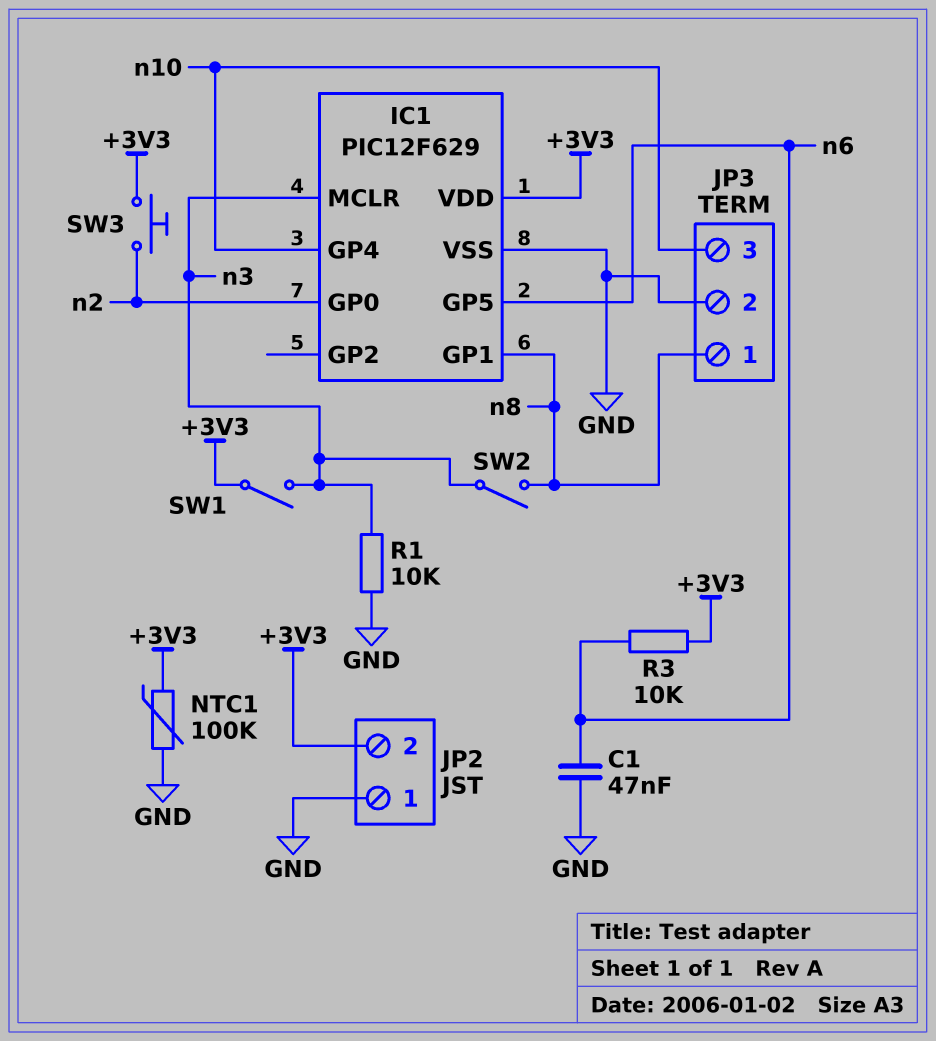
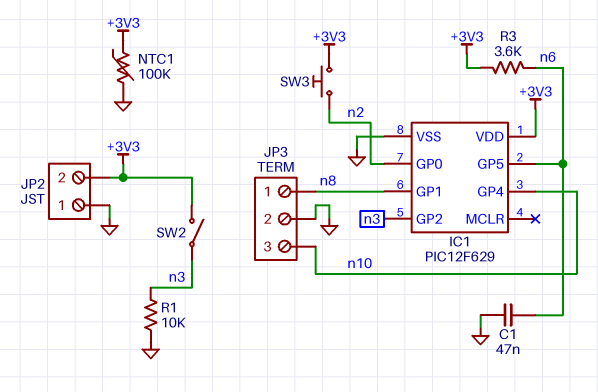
IC1 pin GP2: none -> n3
IC1 pin MCLR: n3 -> none
R3: 10k (+3V3, n6) -> 3.6k (+3V3, n6)
SW1: switch (+3V3, n3) -> none
SW2: switch (n3, n8) -> switch (+3V3, n3)

